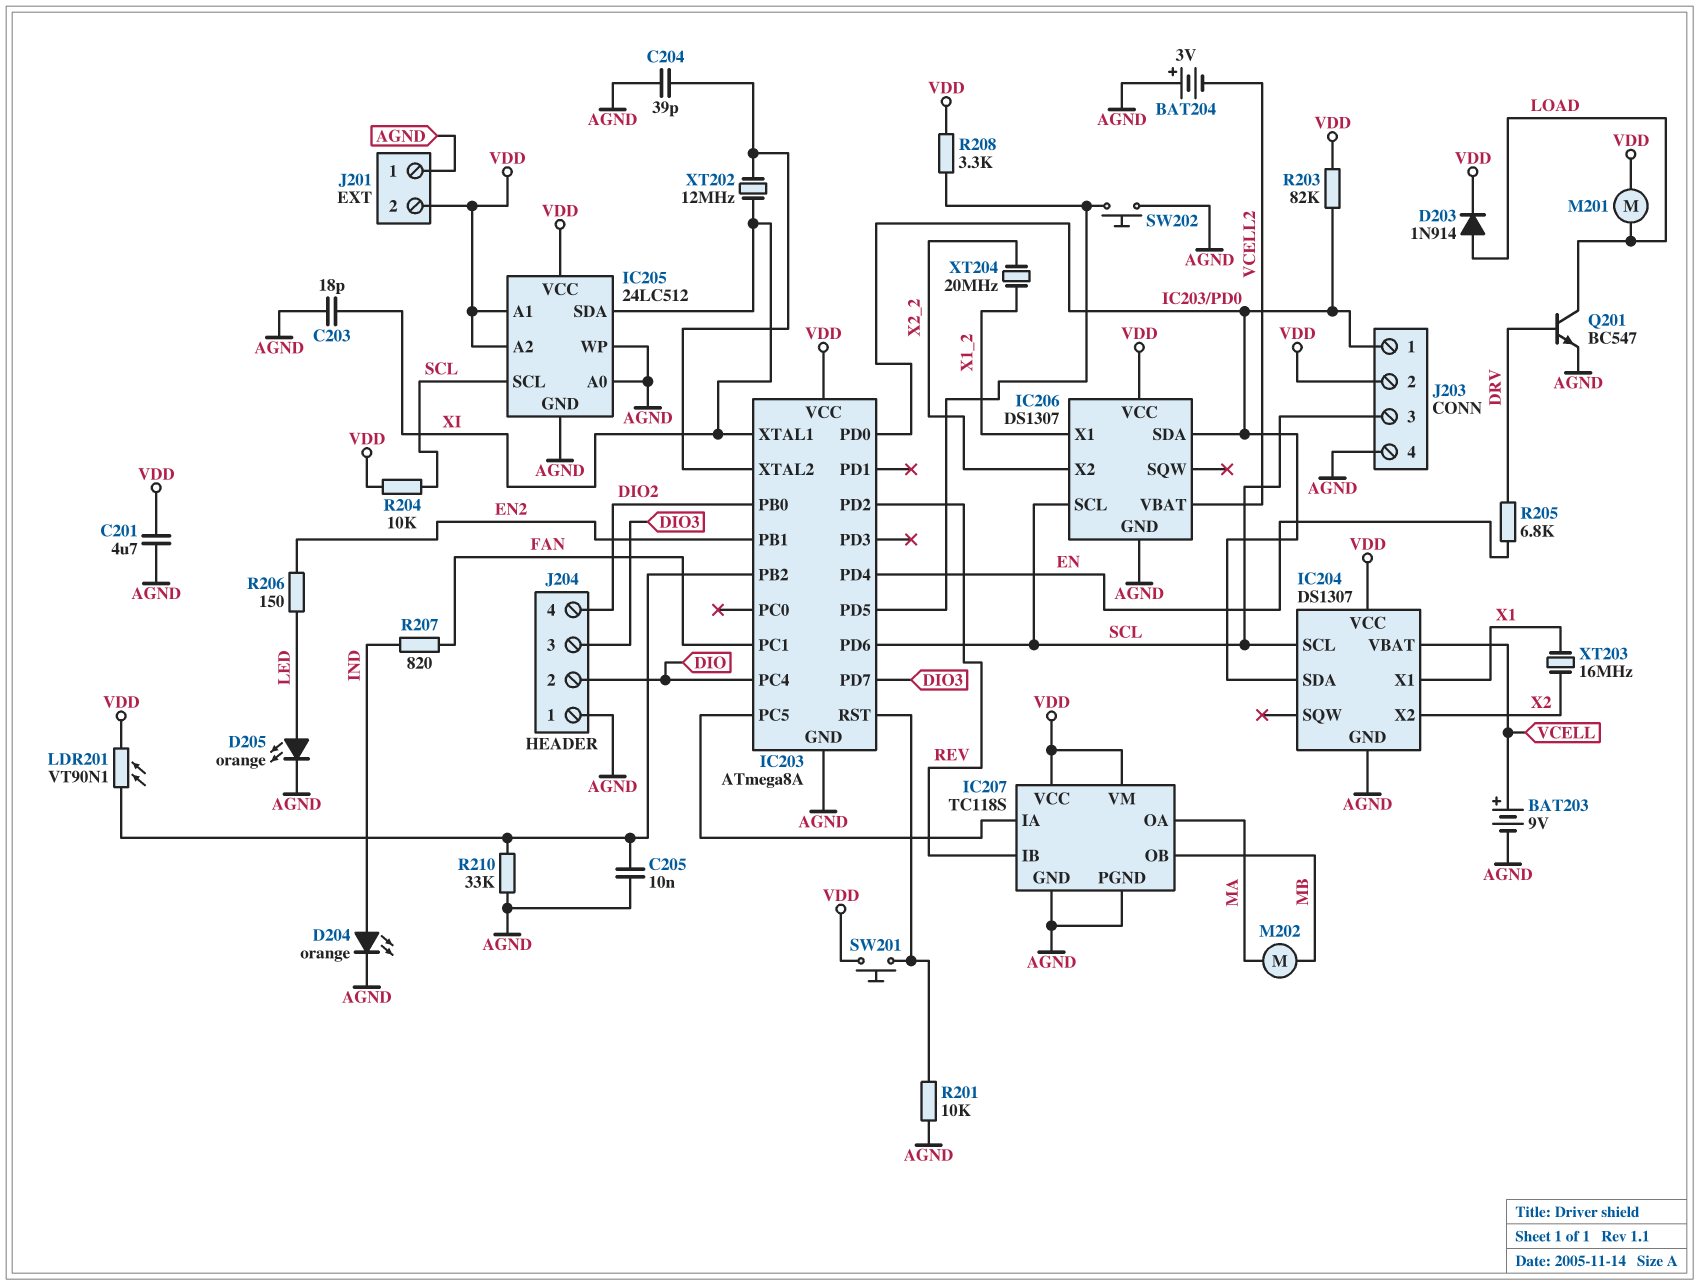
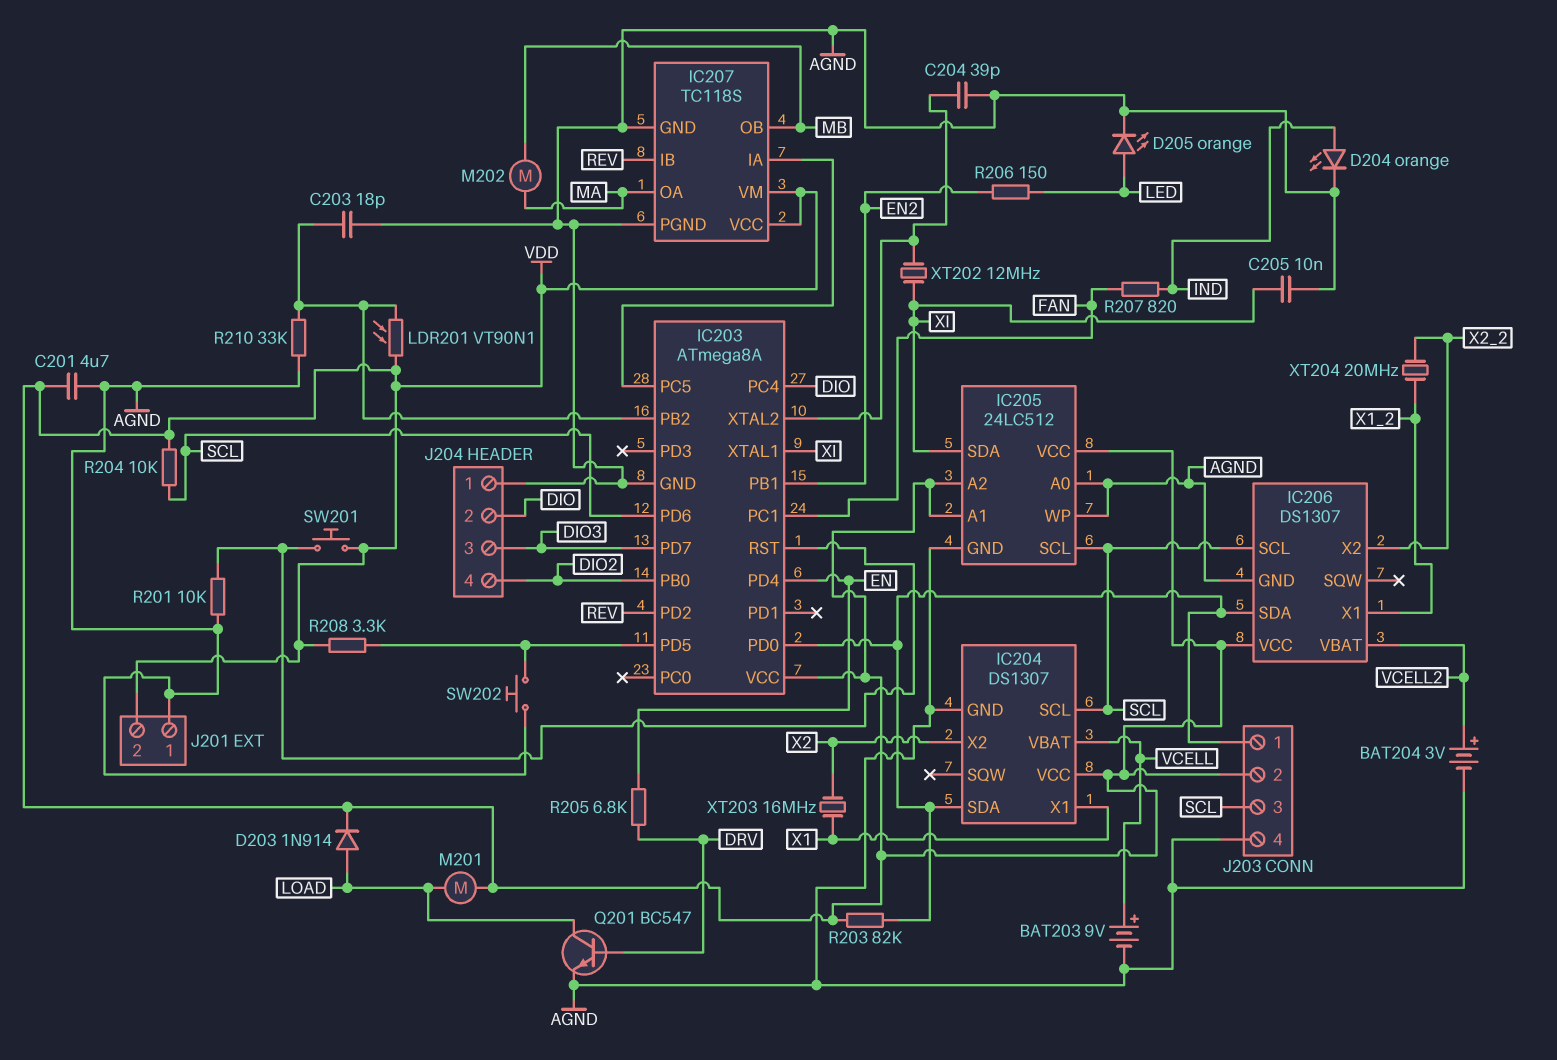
BAT204: 3V (plus AGND, minus VCELL2) -> 3V (plus VCELL2, minus AGND)
C203: 18pF (AGND, XI) -> 18pF (AGND, IC203/PB2)
C205: 10nF (AGND, IC203/PB2) -> 10nF (AGND, XI)

